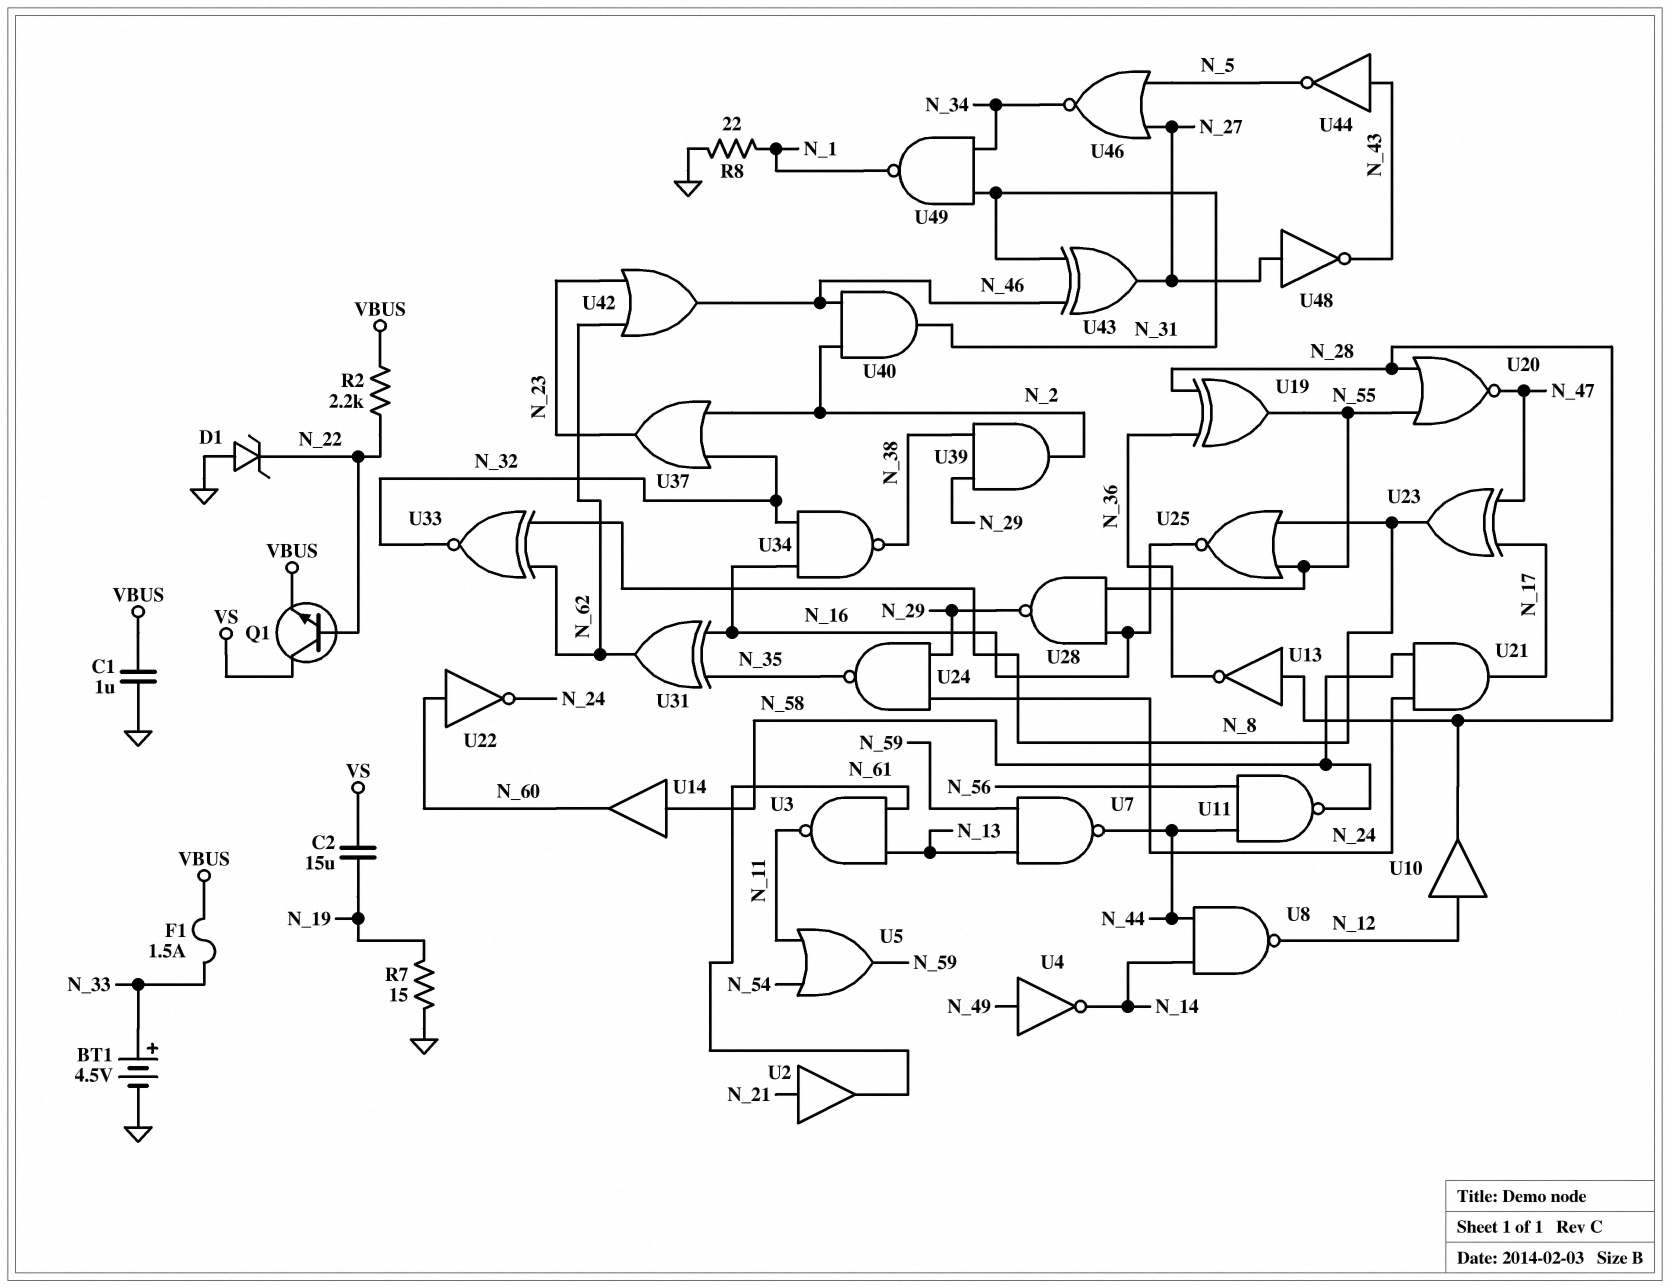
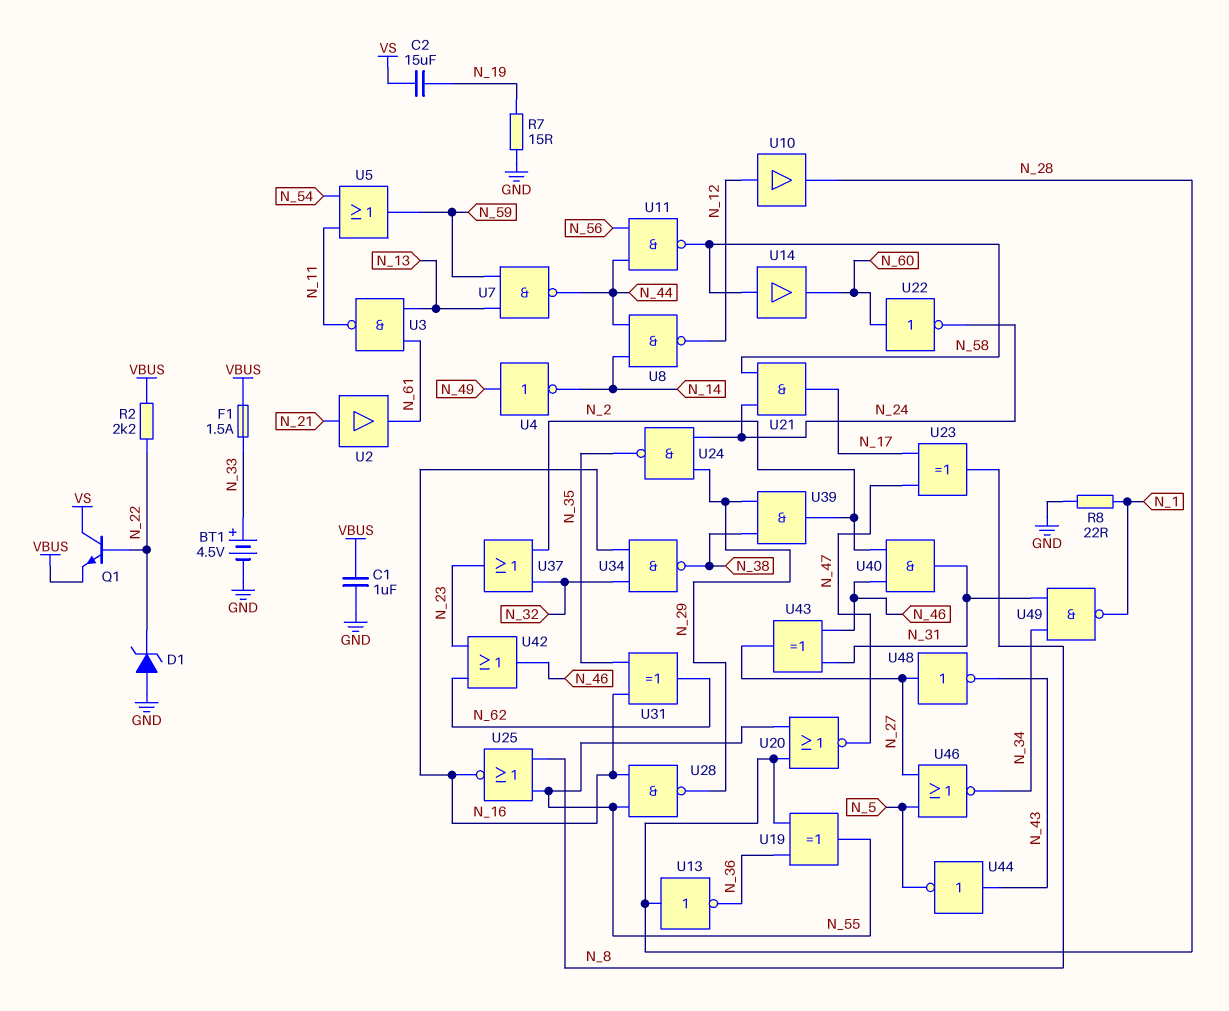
U33: XNOR (in N_8, in N_62, out N_32) -> none

